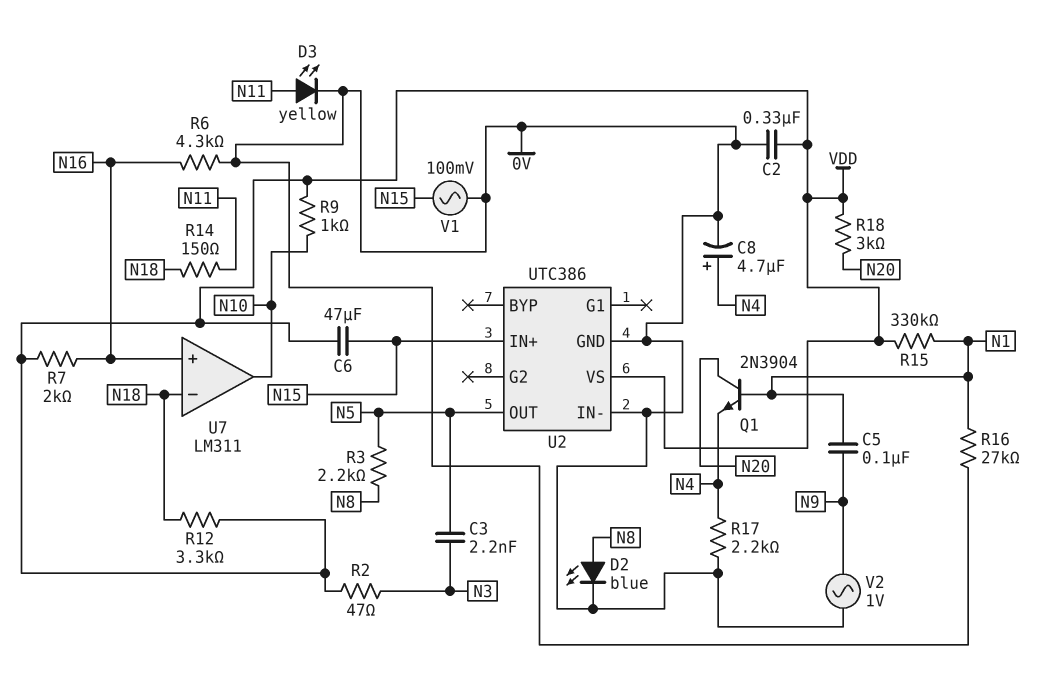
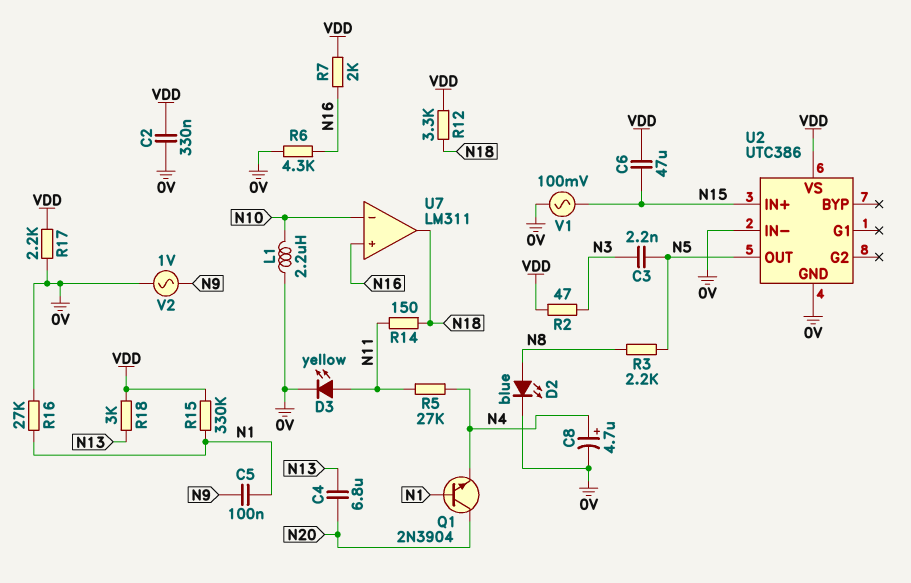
C4: none -> 6.8uF (N13, N20)
L1: none -> 2.2uH (0V, N10)
R5: none -> 27k (N4, N11)
R9: 1k (N10, VDD) -> none
R17: 2.2k (0V, N4) -> 2.2k (0V, VDD)
R18: 3k (N20, VDD) -> 3k (N13, VDD)
U7 pin in-: N18 -> N10
U7 pin out: N10 -> N18

